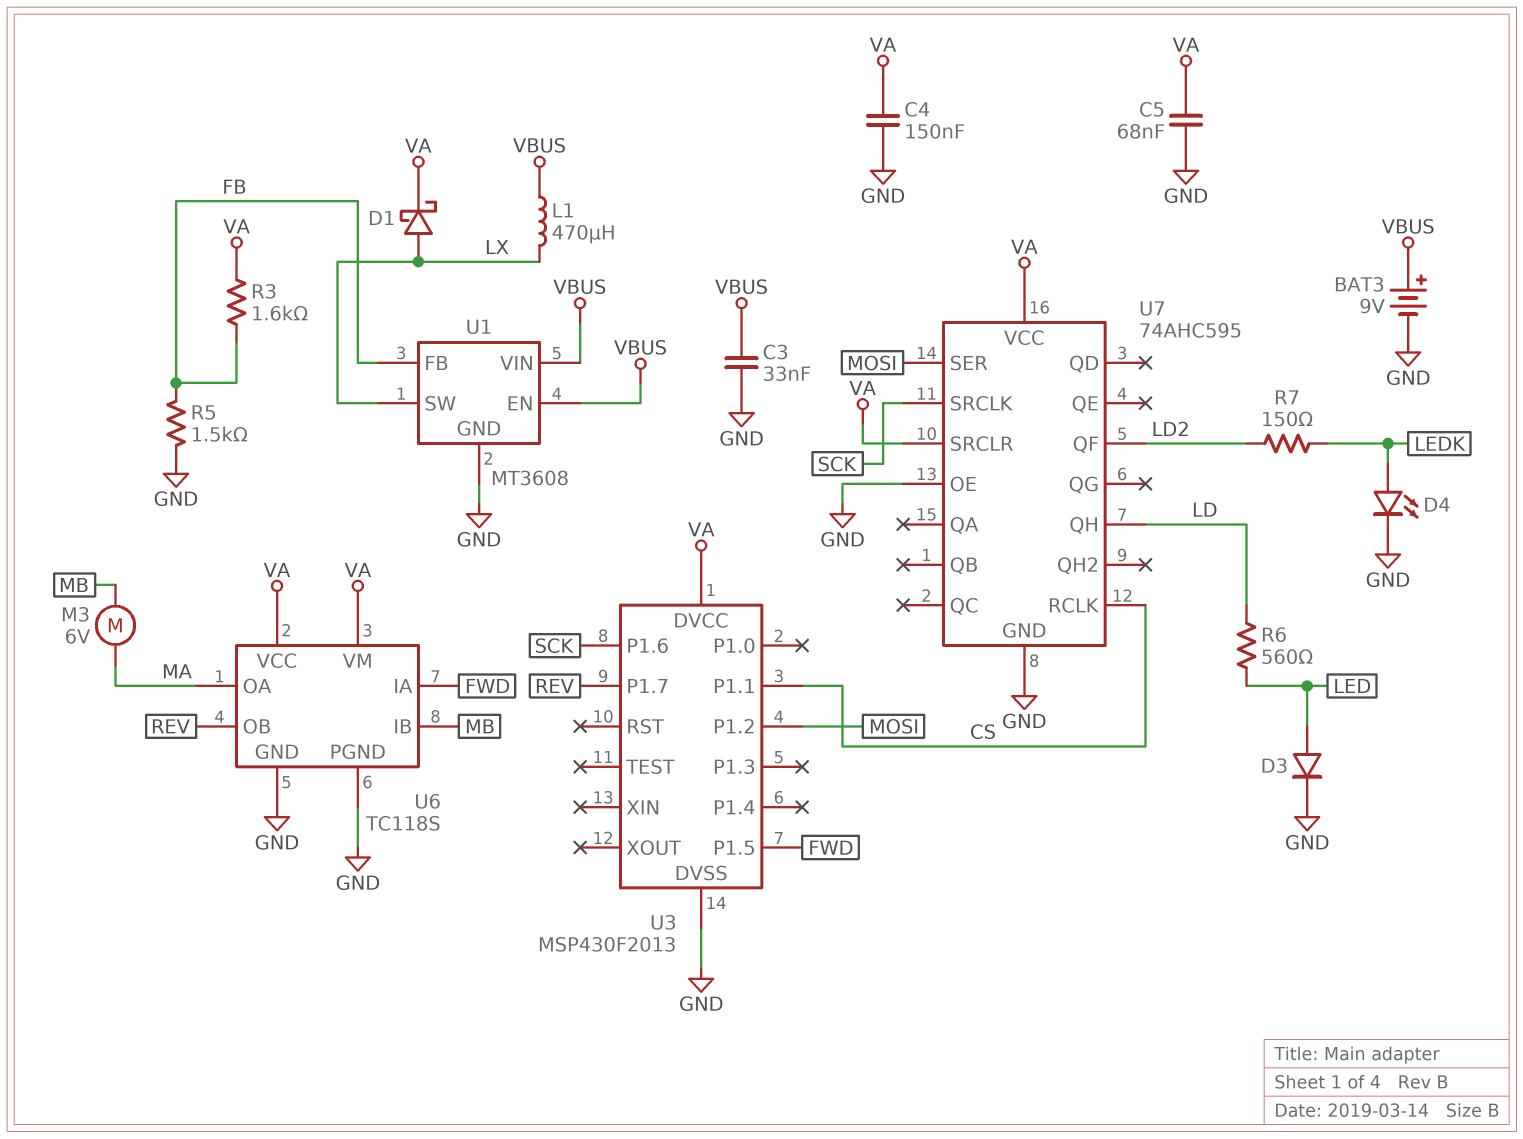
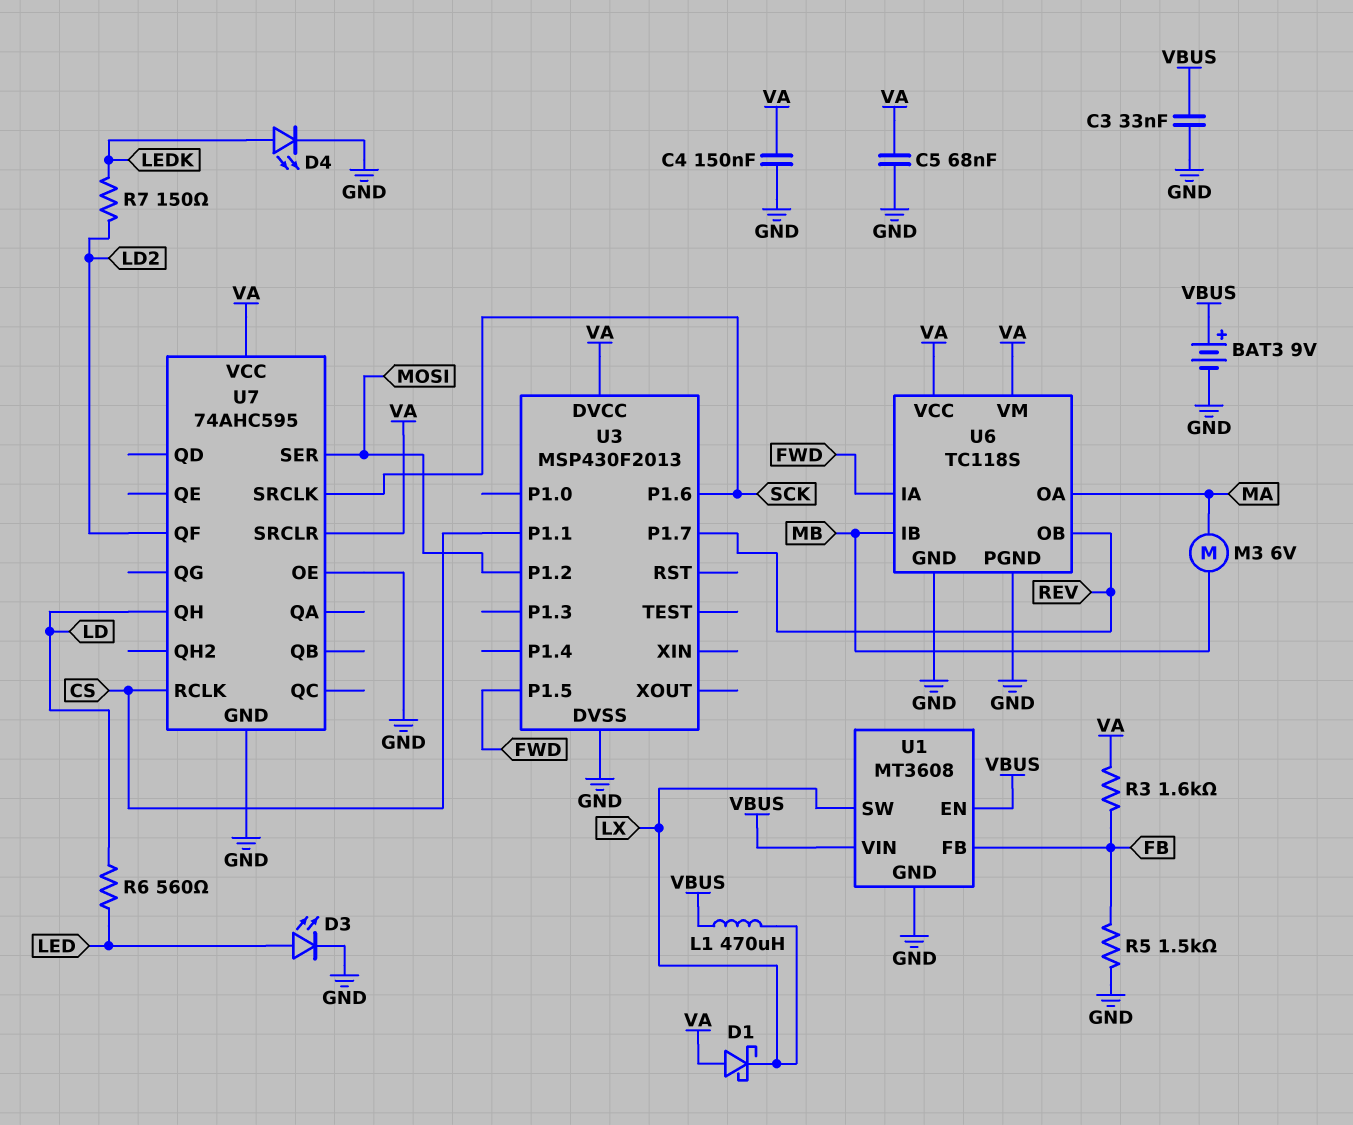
D1: schottky (A LX, K VA) -> schottky (A VA, K LX)
D3: diode (A LED, K GND) -> LED (A LED, K GND)

